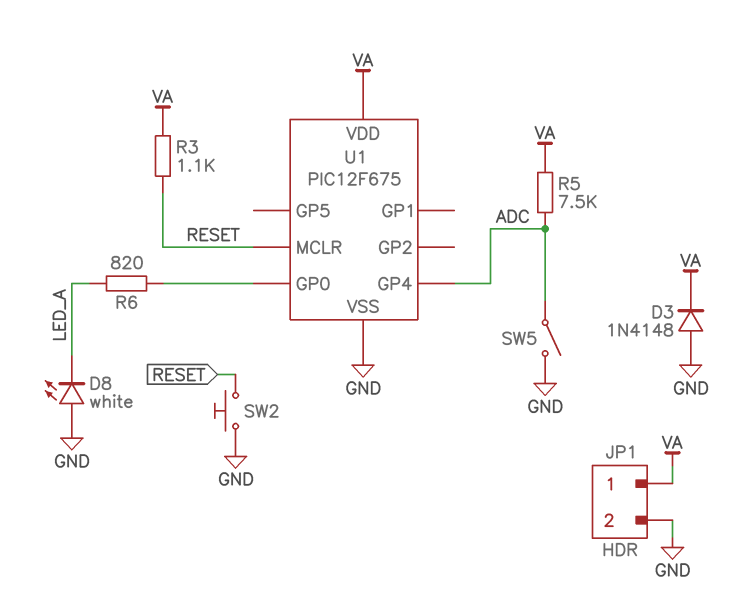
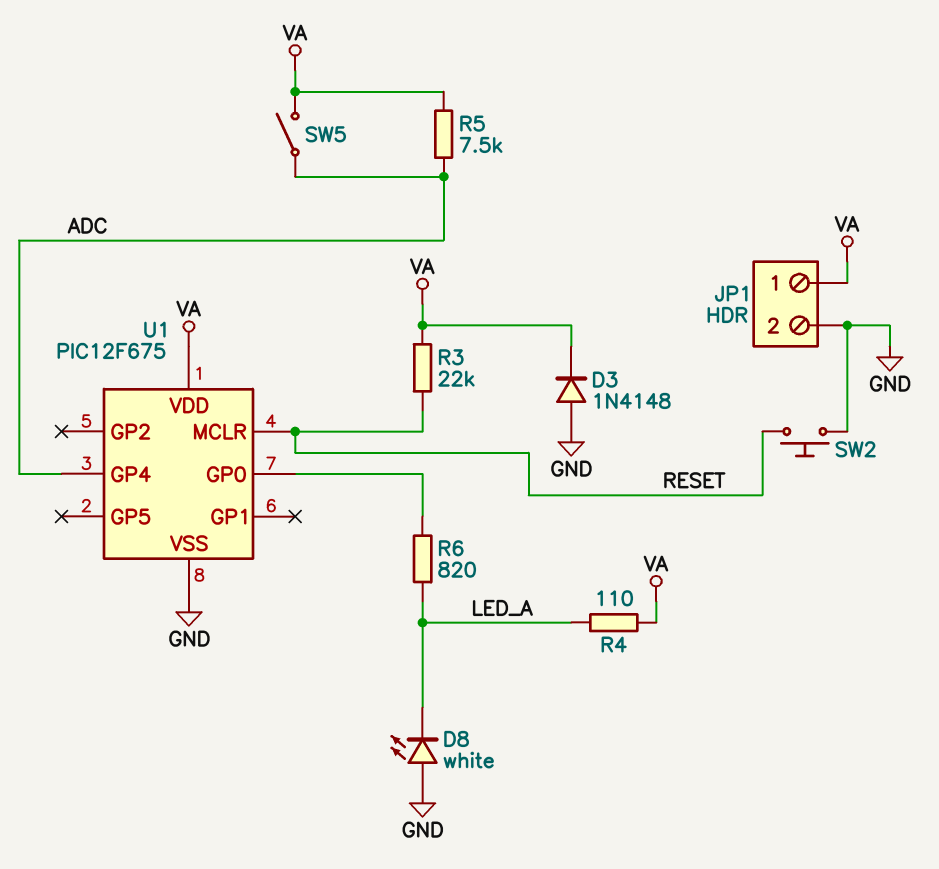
R3: 1.1k (RESET, VA) -> 22k (RESET, VA)
R4: none -> 110 (LED_A, VA)
SW5: switch (ADC, GND) -> switch (ADC, VA)

